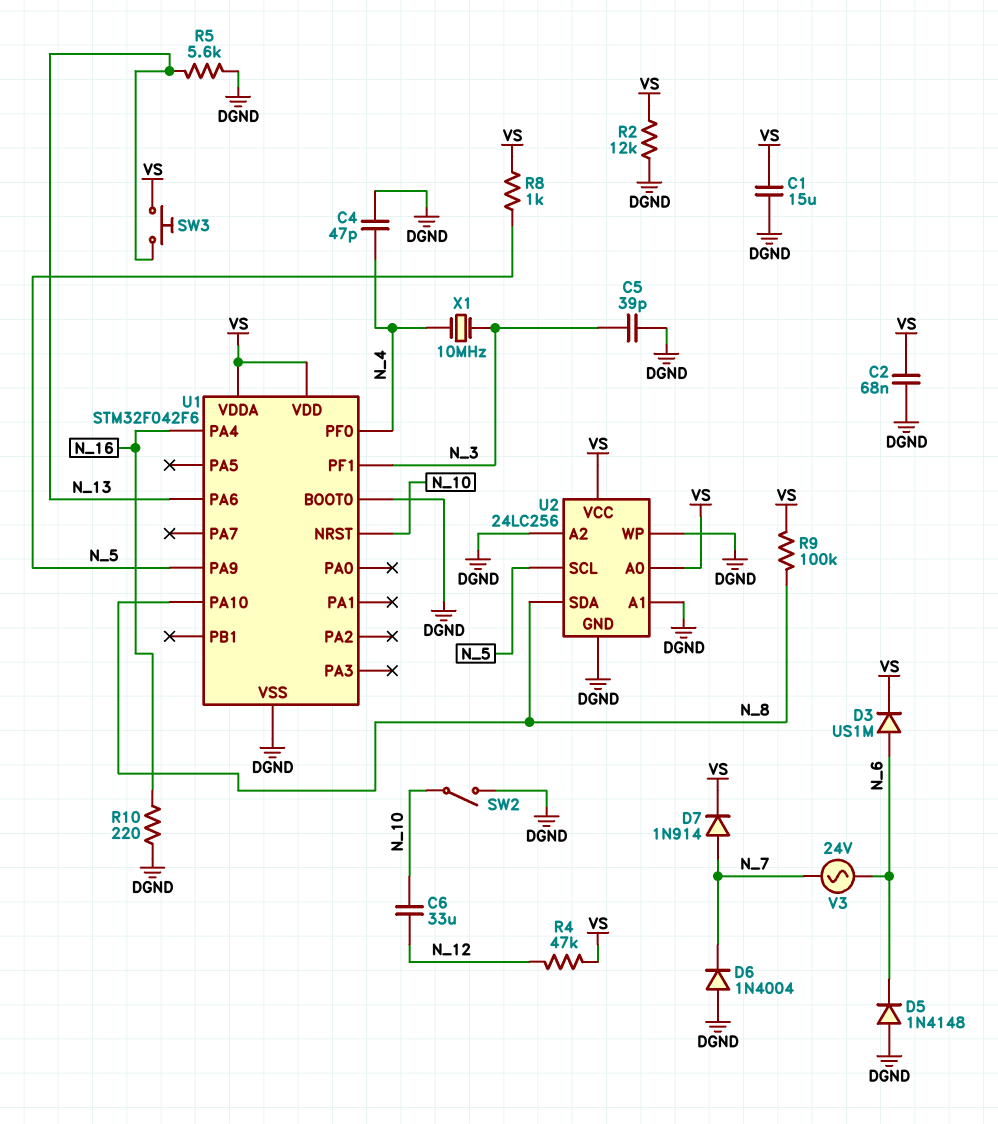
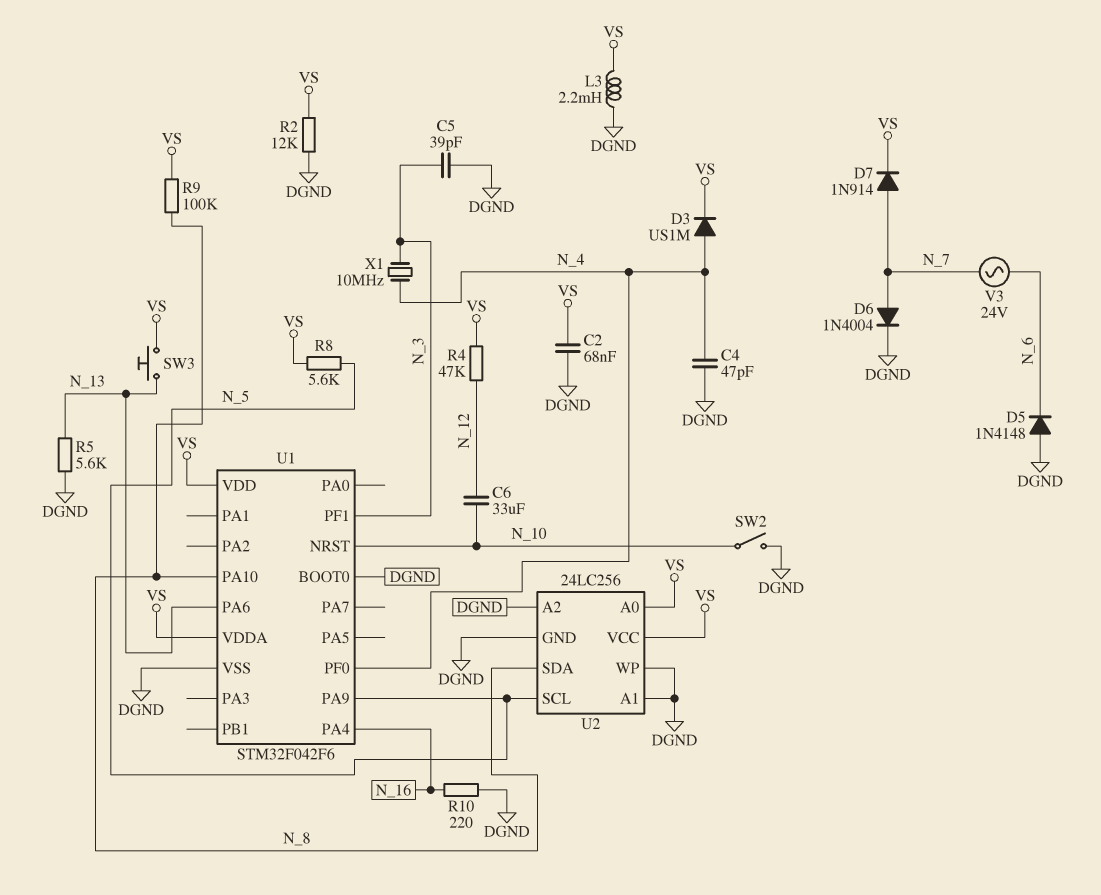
C1: 15uF (DGND, VS) -> none
D3: diode US1M (A N_6, K VS) -> diode US1M (A N_4, K VS)
D6: diode 1N4004 (A DGND, K N_7) -> diode 1N4004 (A N_7, K DGND)
L3: none -> 2.2mH (DGND, VS)
R8: 1k (N_5, VS) -> 5.6k (N_5, VS)

